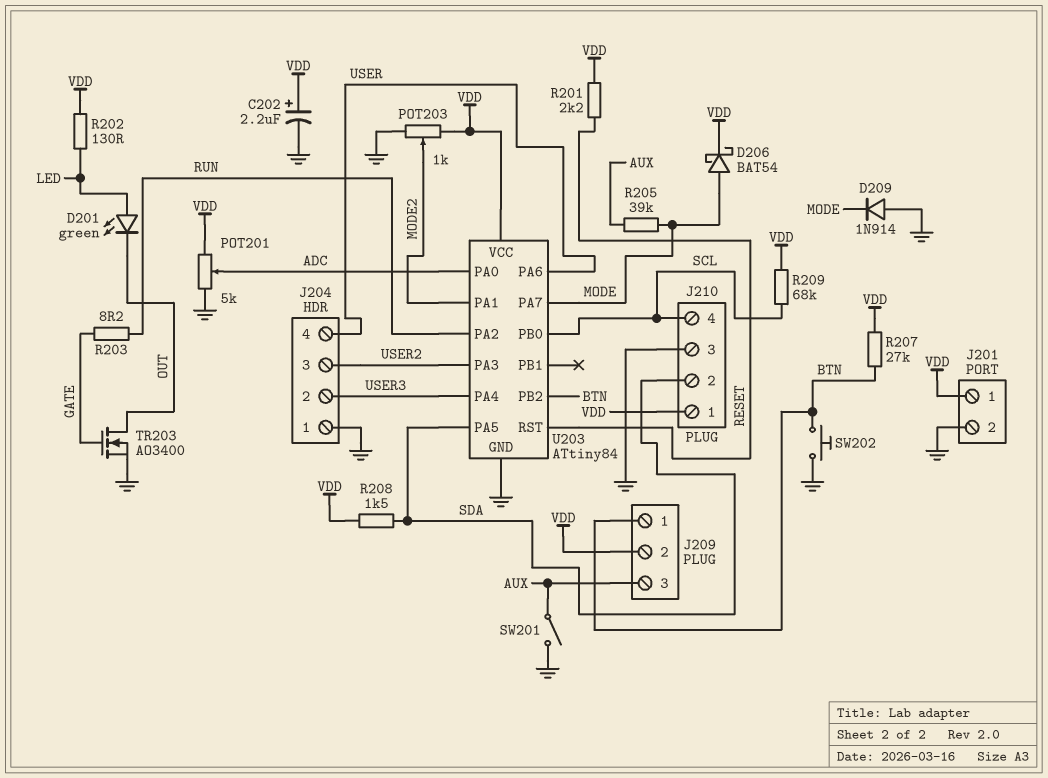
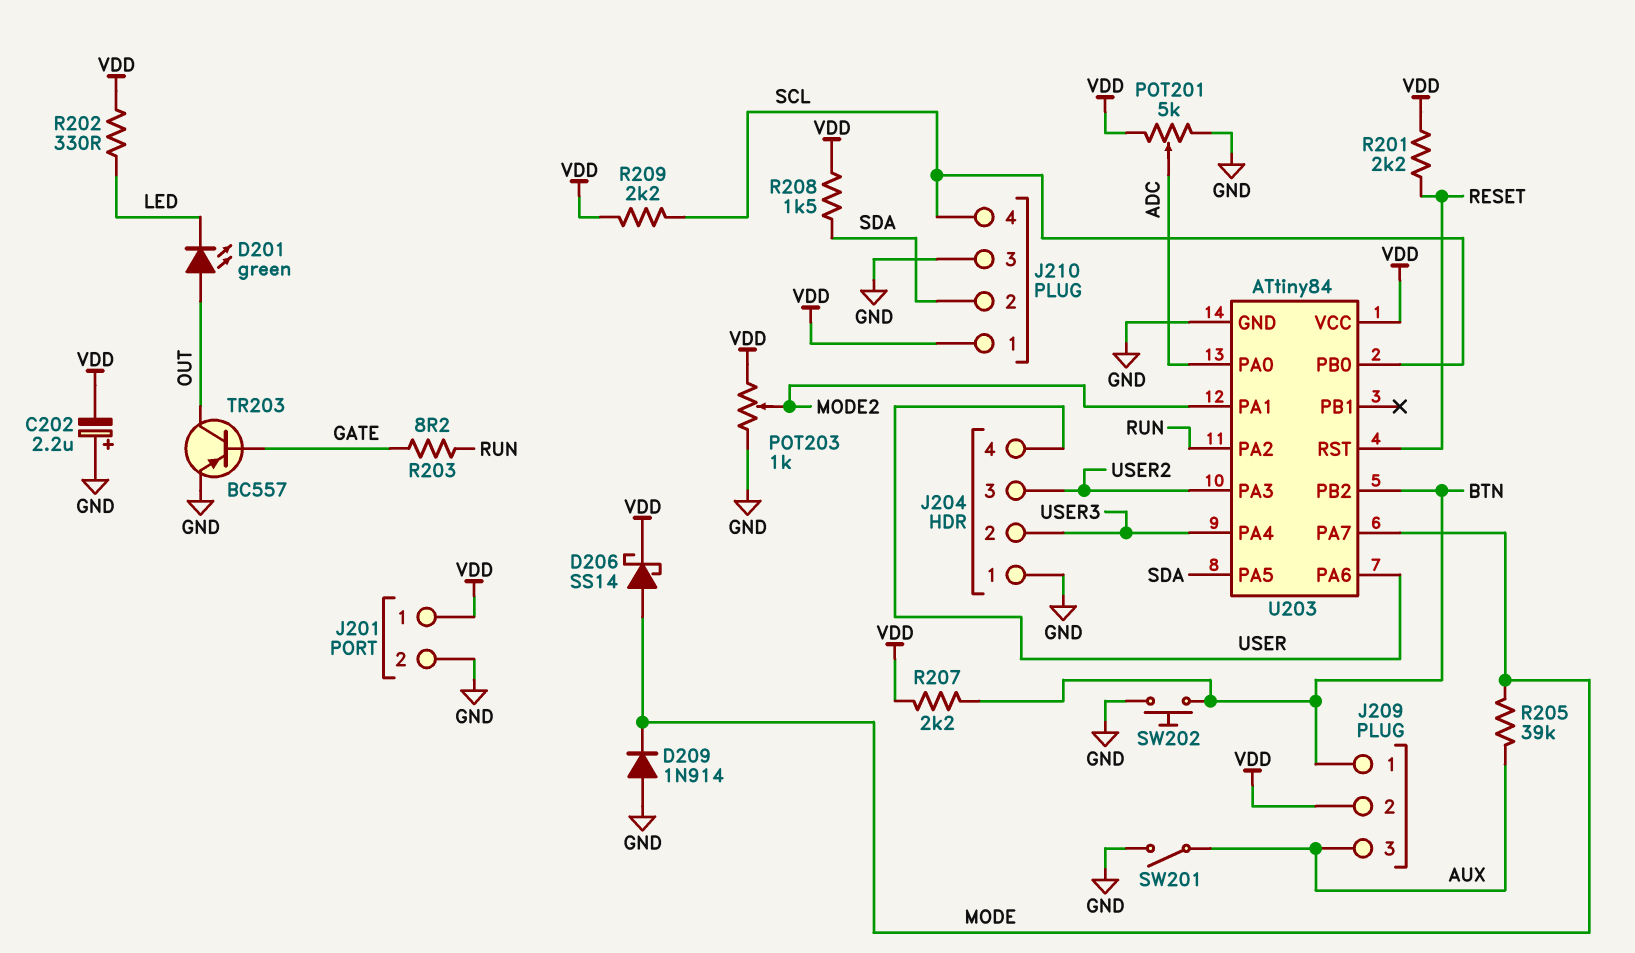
C202: 2.2uF (plus VDD, minus GND) -> 2.2uF (plus GND, minus VDD)
D201: LED green (A LED, K OUT) -> LED green (A OUT, K LED)
D206: schottky BAT54 (A MODE, K VDD) -> schottky SS14 (A MODE, K VDD)
R202: 130 (LED, VDD) -> 330 (LED, VDD)
R207: 27k (BTN, VDD) -> 2.2k (BTN, VDD)
R209: 68k (SCL, VDD) -> 2.2k (SCL, VDD)
TR203: NMOS AO3400 (G GATE, D OUT, S GND) -> PNP BC557 (B GATE, C OUT, E GND)

